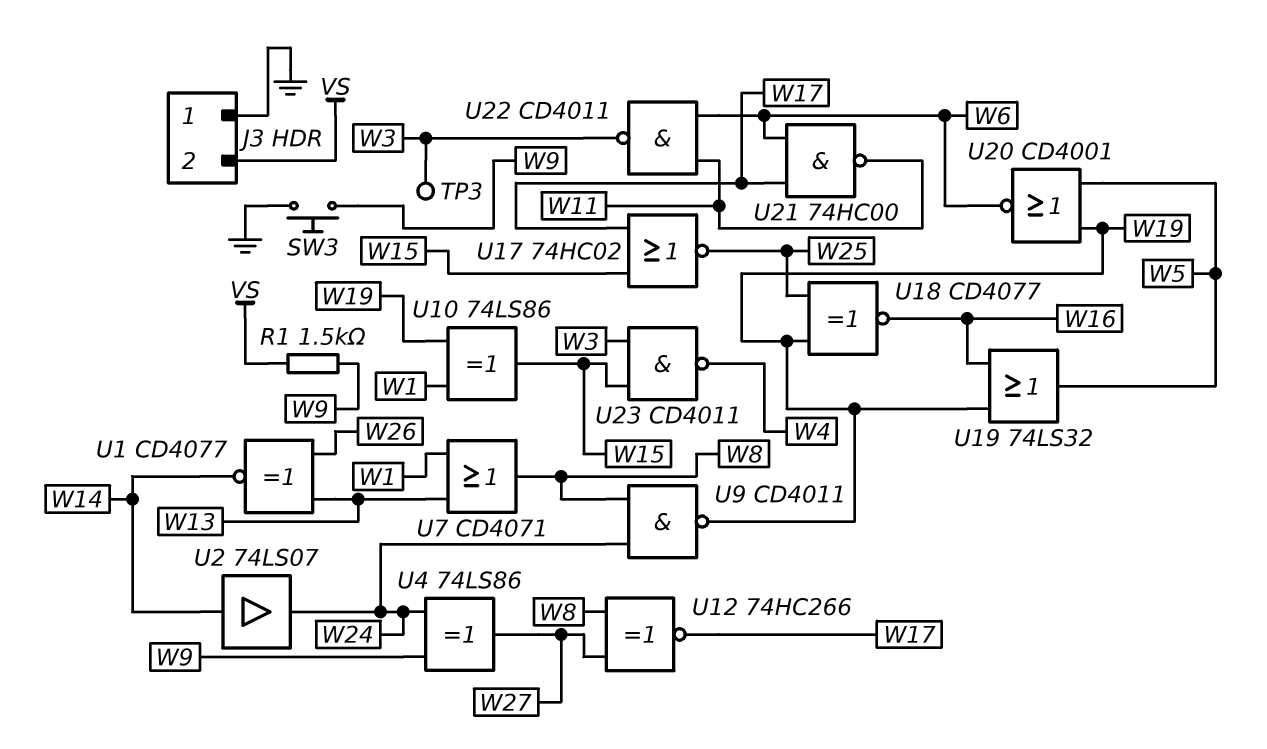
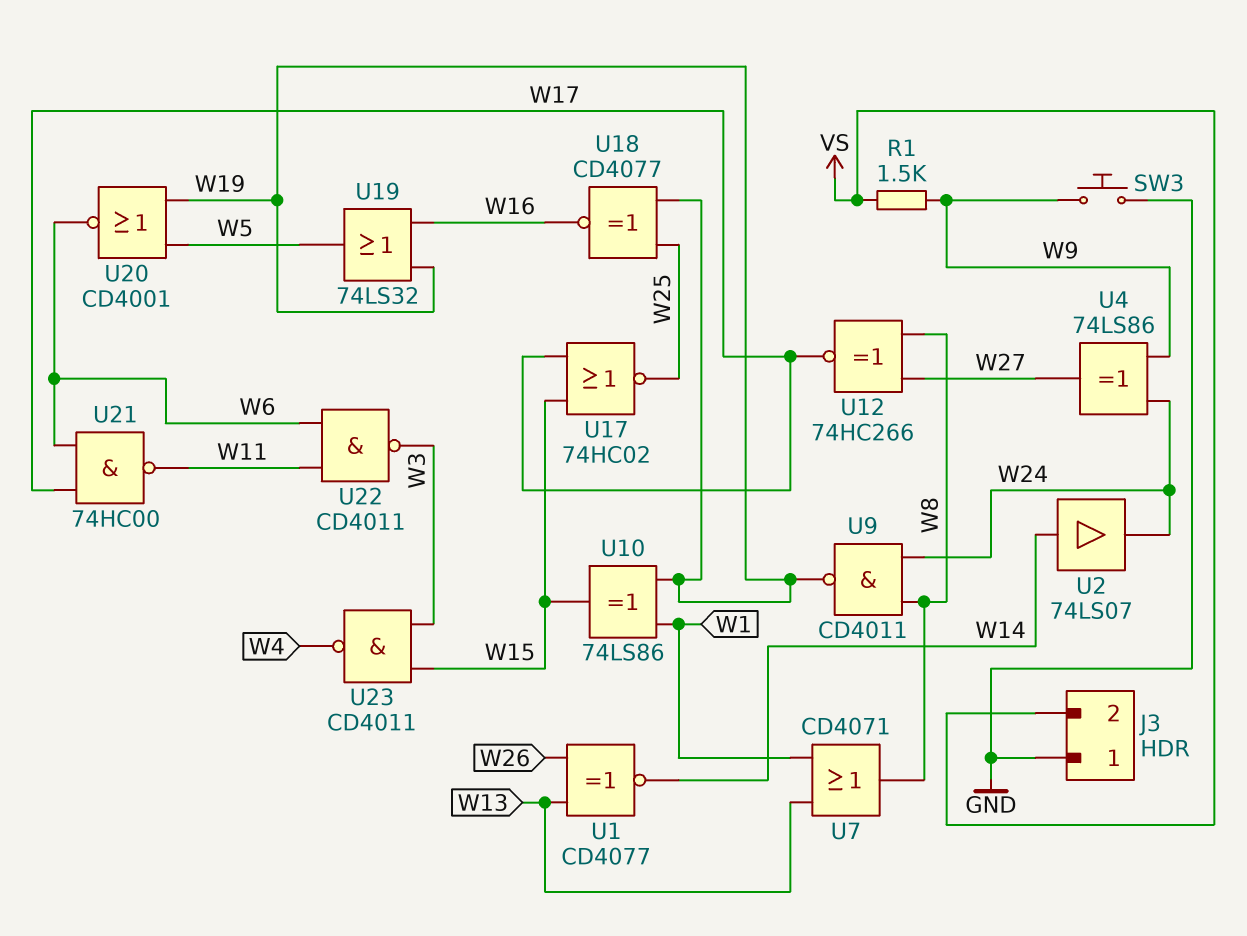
TP3: test point (W3) -> none

